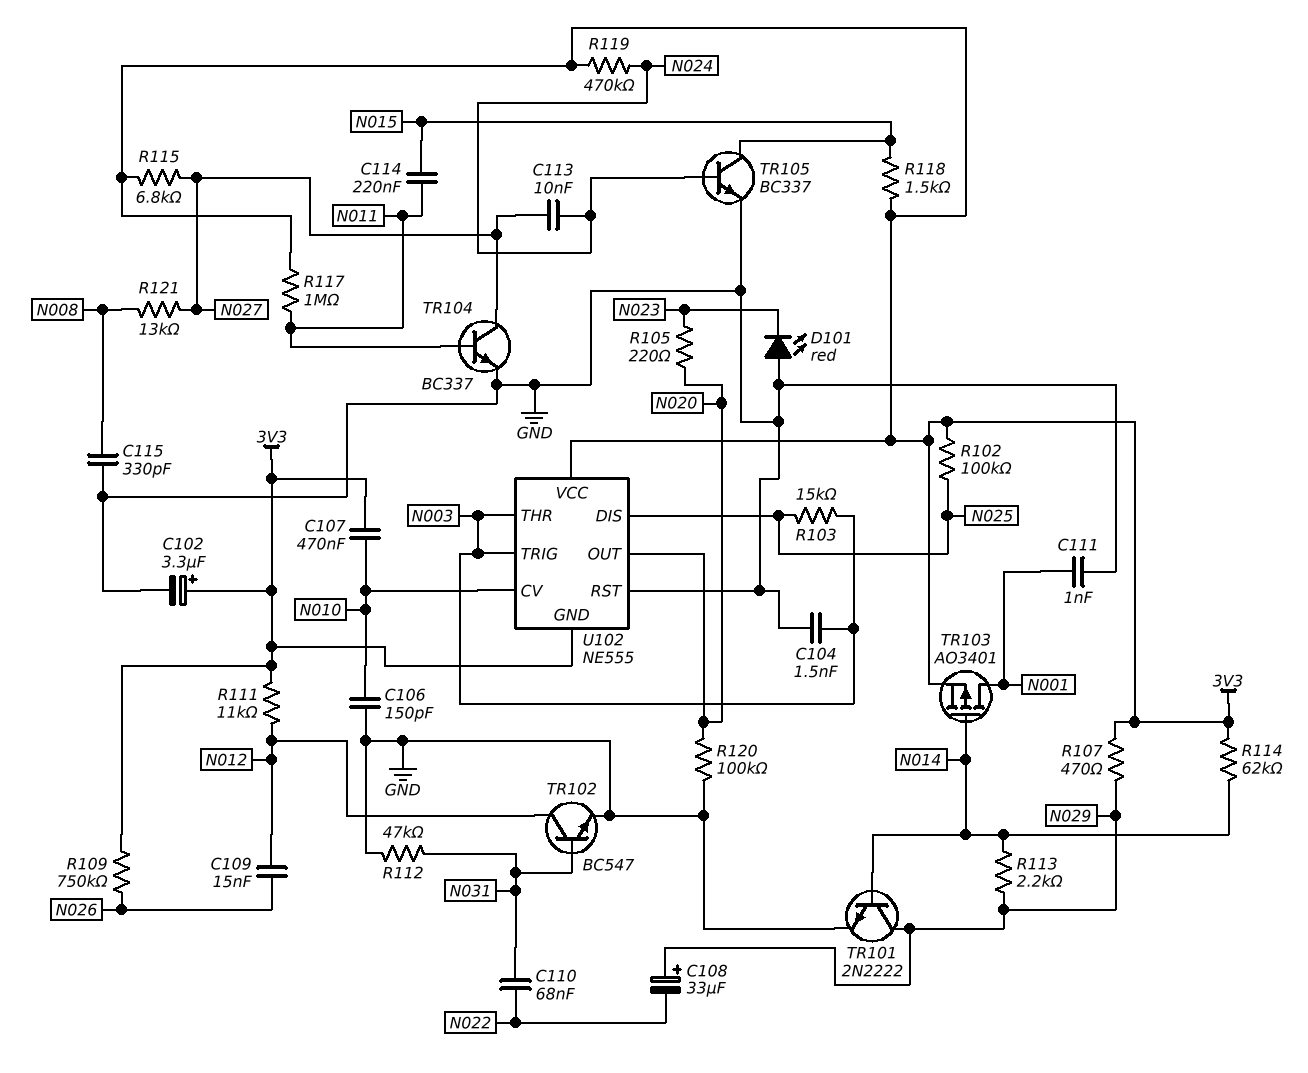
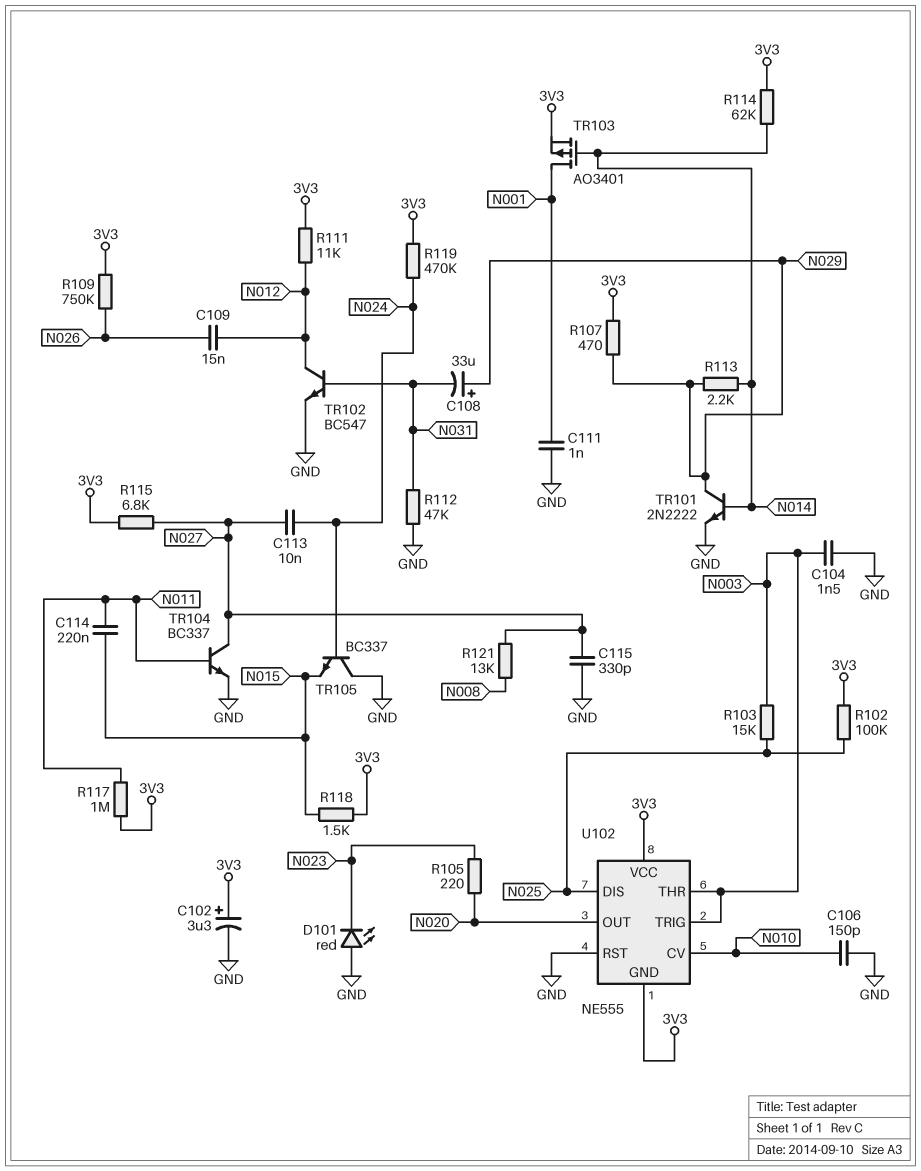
C107: 470nF (3V3, N010) -> none
C108: 33uF (plus N029, minus N022) -> 33uF (plus N029, minus N031)
C110: 68nF (N022, N031) -> none
C115: 330pF (GND, N008) -> 330pF (GND, N027)
R120: 100k (GND, N020) -> none
TR105: NPN BC337 (B N024, C N015, E GND) -> NPN BC337 (B N024, C GND, E N015)

